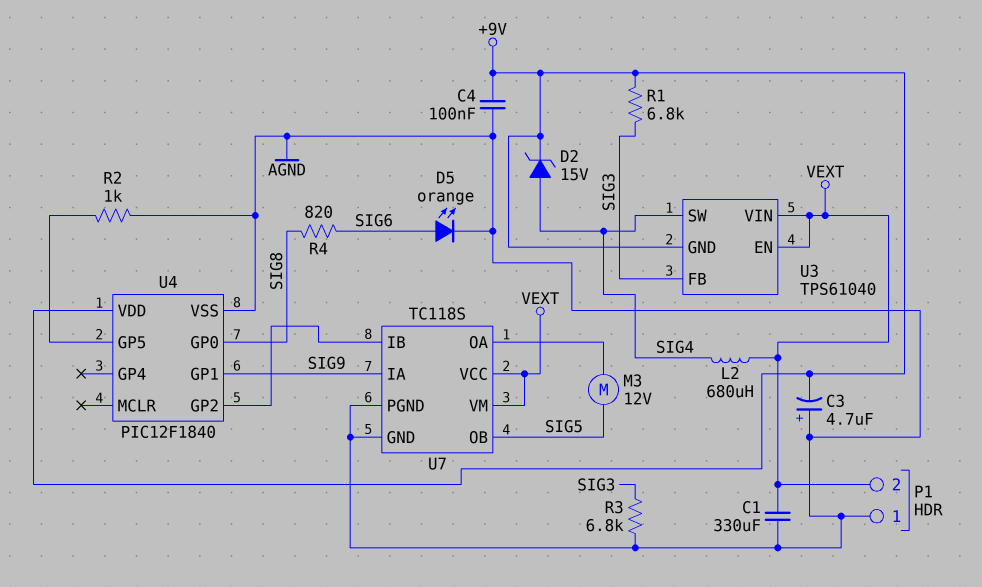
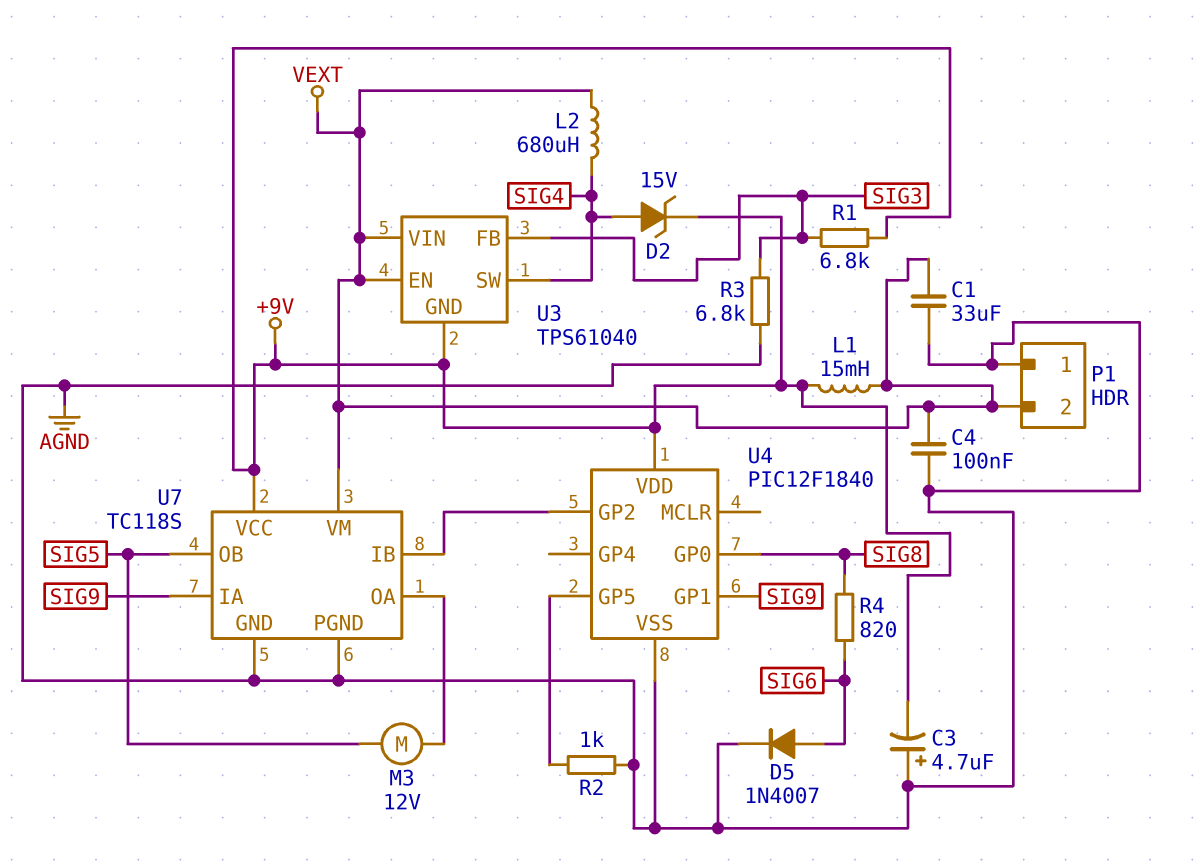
C1: 330uF (AGND, VEXT) -> 33uF (AGND, VEXT)
C4: 100nF (+9V, AGND) -> 100nF (AGND, VEXT)
D5: LED orange (A SIG6, K AGND) -> diode 1N4007 (A SIG6, K AGND)
L1: none -> 15mH (+9V, VEXT)
U7 pin VCC: VEXT -> +9V

